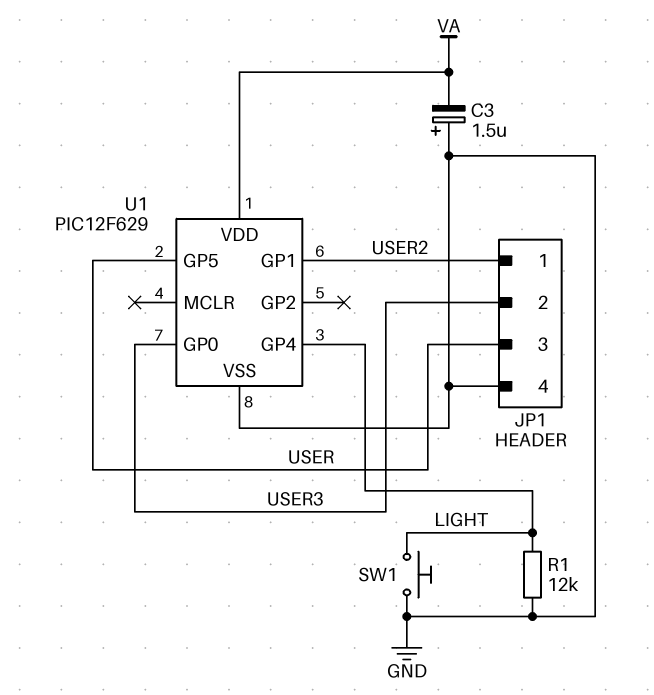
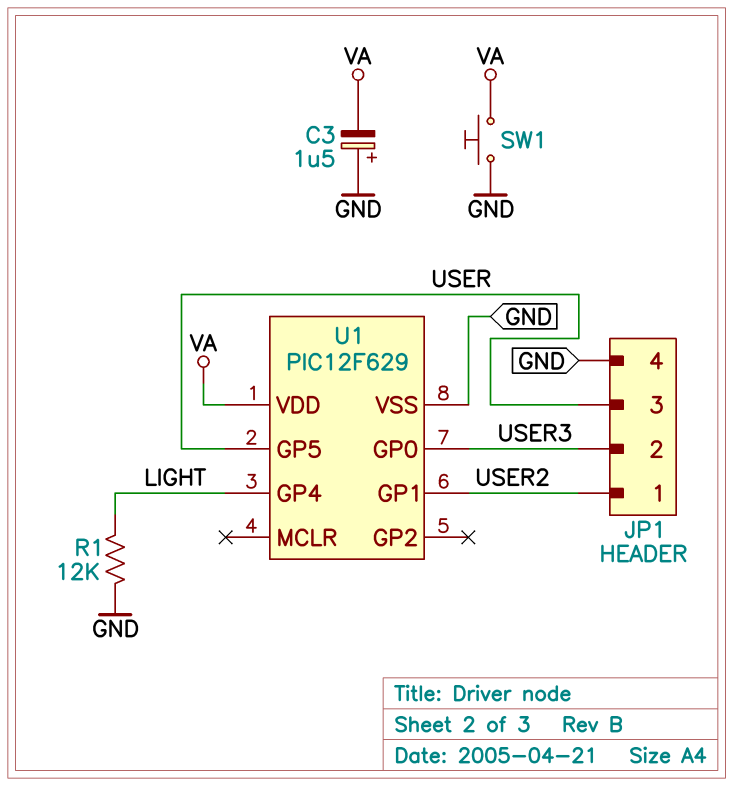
SW1: button (GND, LIGHT) -> button (GND, VA)

